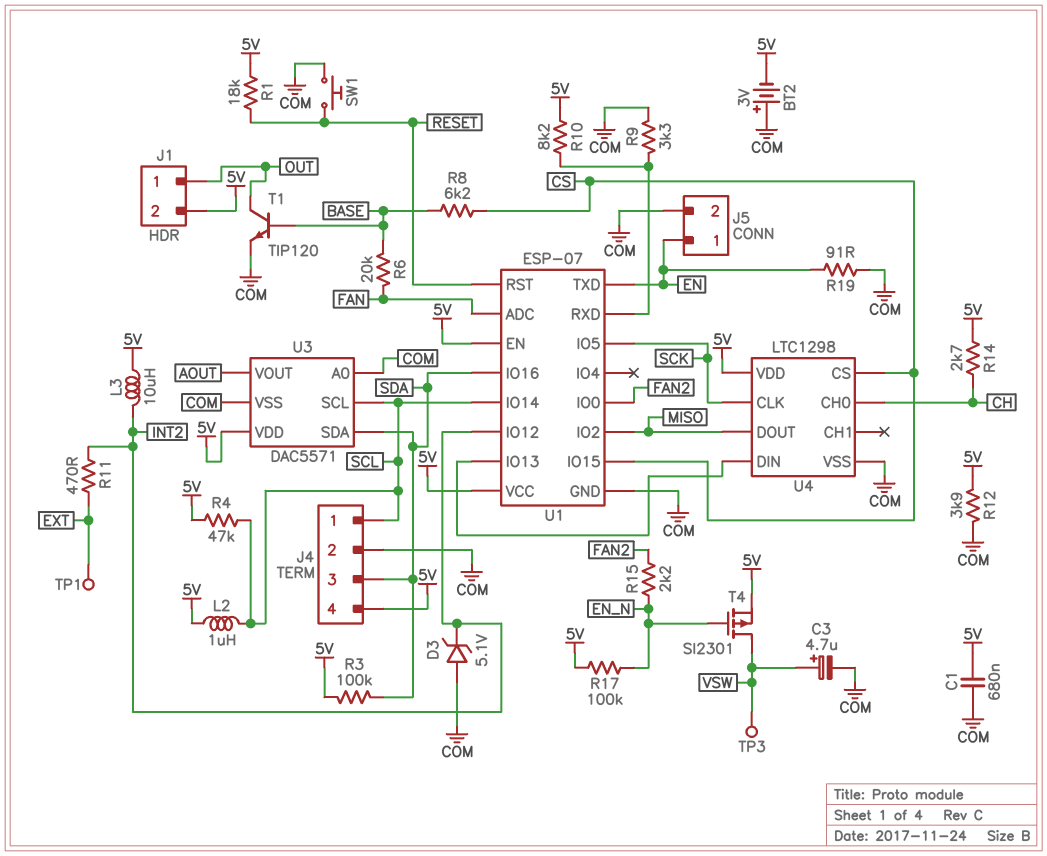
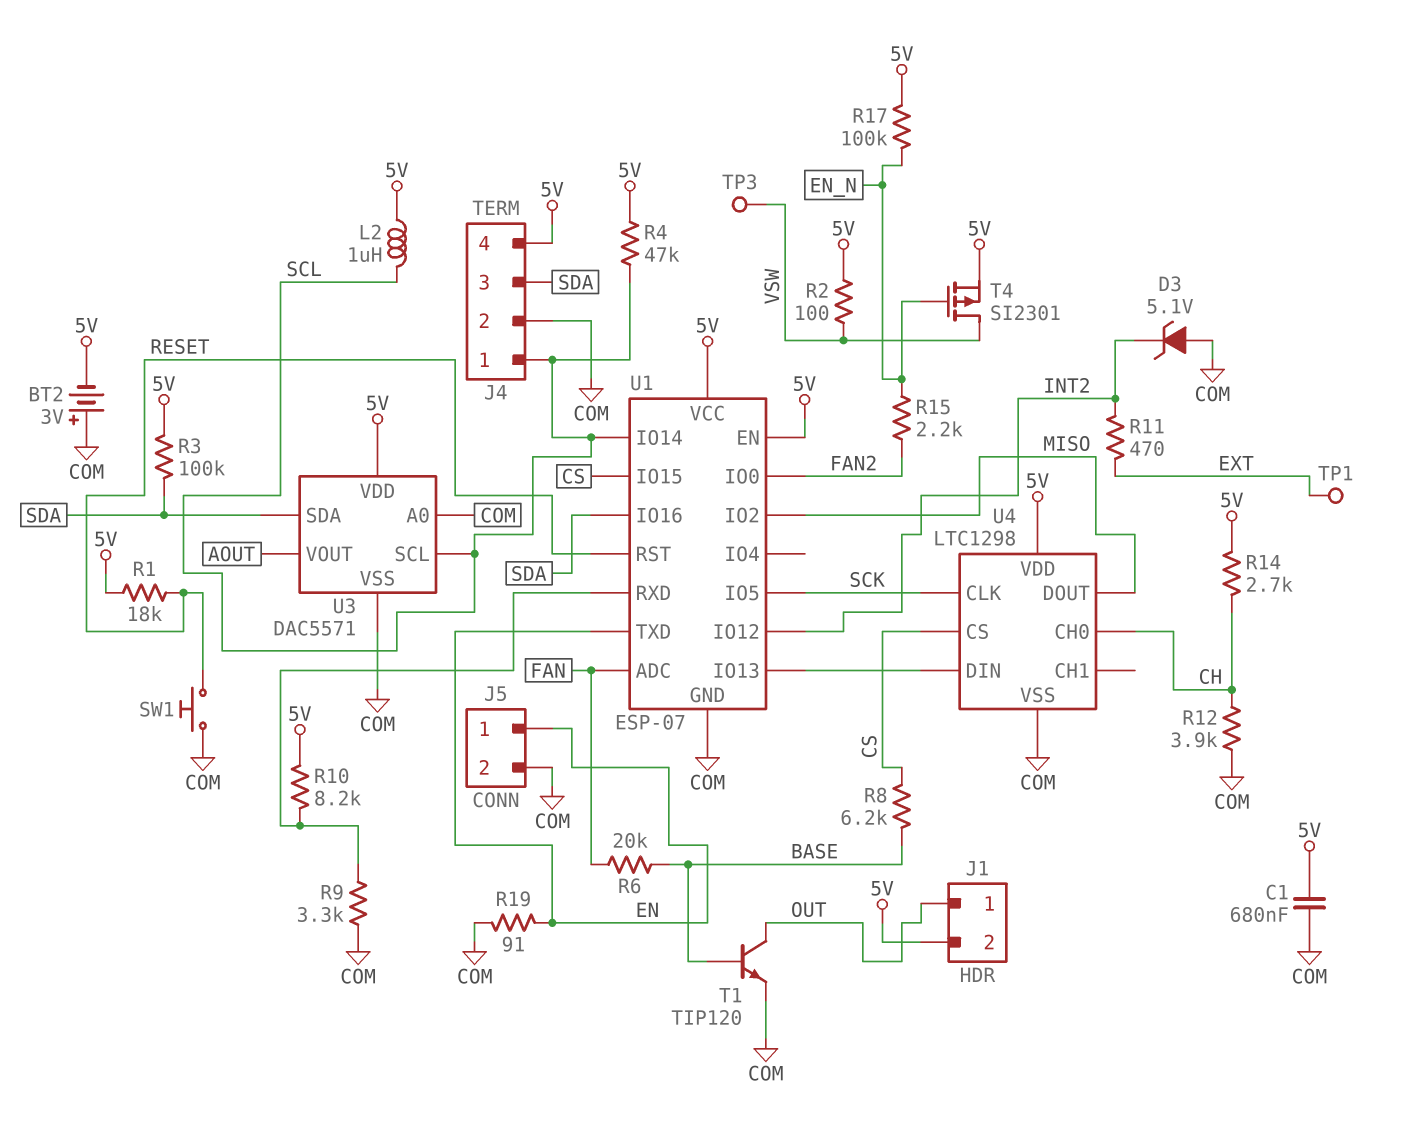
C3: 4.7uF (plus VSW, minus COM) -> none
L3: 10uH (5V, INT2) -> none
R2: none -> 100 (5V, VSW)
R12: 3.9k (5V, COM) -> 3.9k (CH, COM)

